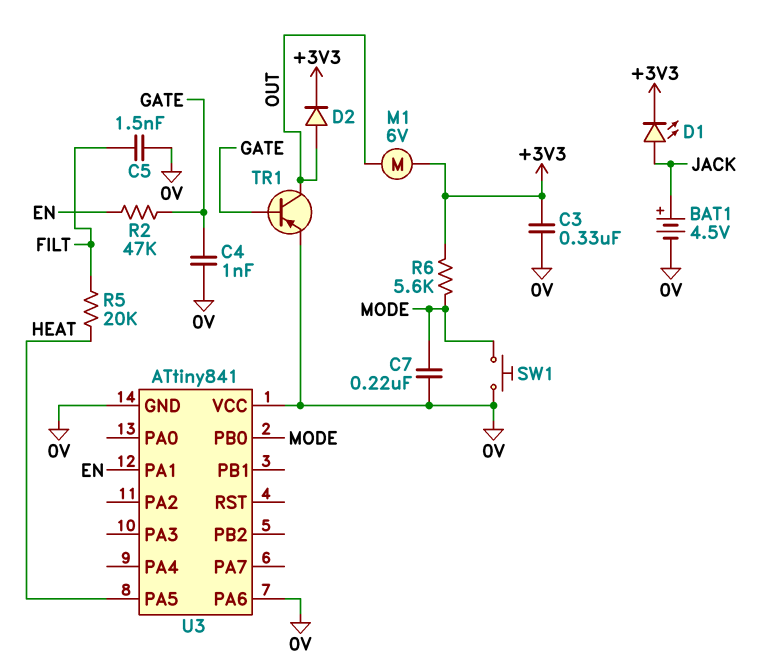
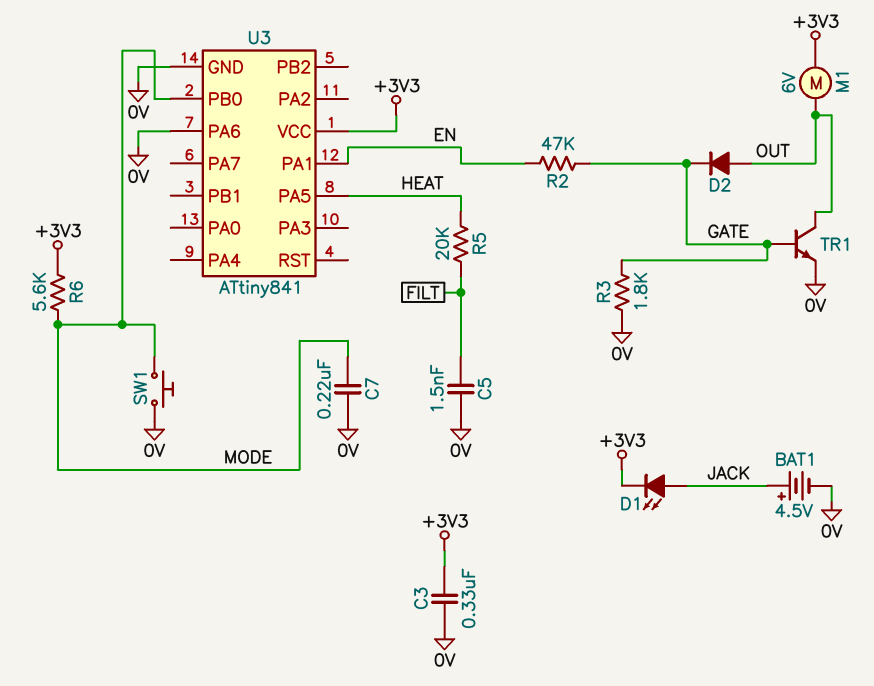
C4: 1nF (0V, GATE) -> none
D2: diode (A OUT, K +3V3) -> diode (A OUT, K GATE)
R3: none -> 1.8k (0V, GATE)
TR1: PNP (B GATE, C OUT, E 0V) -> NPN (B GATE, C OUT, E 0V)
U3 pin VCC: 0V -> +3V3

